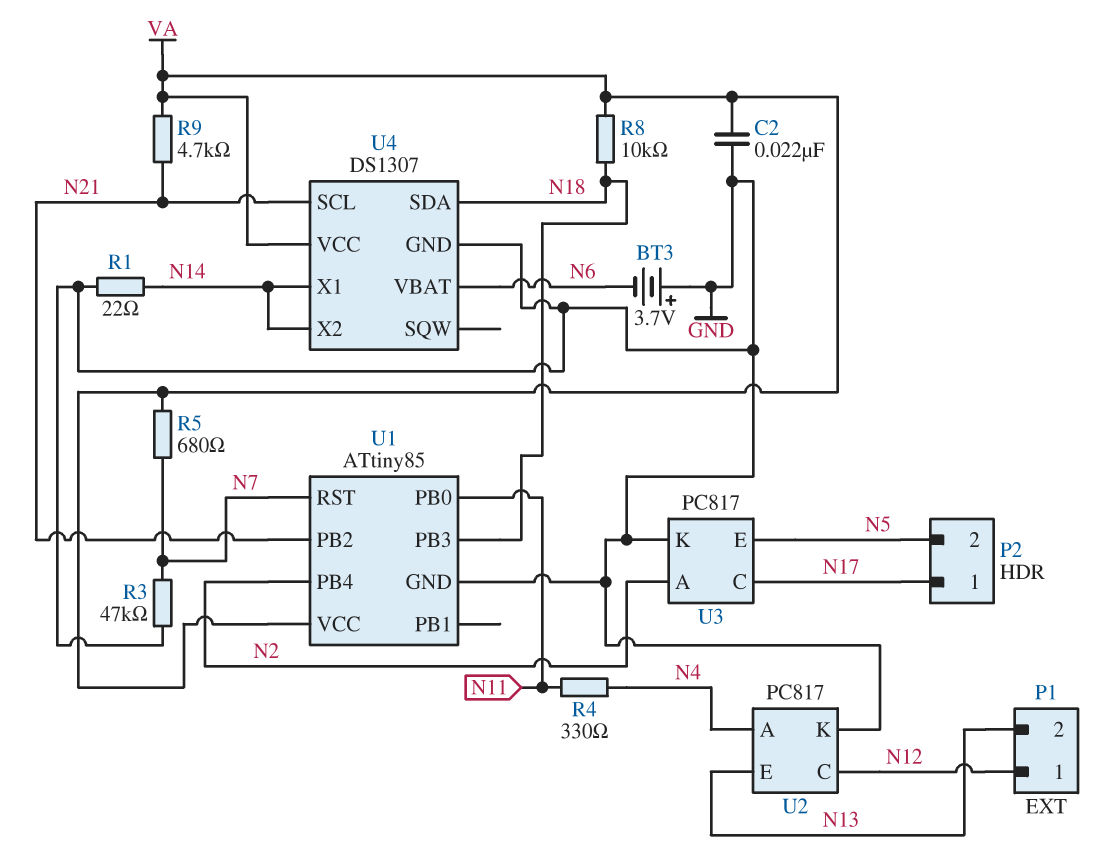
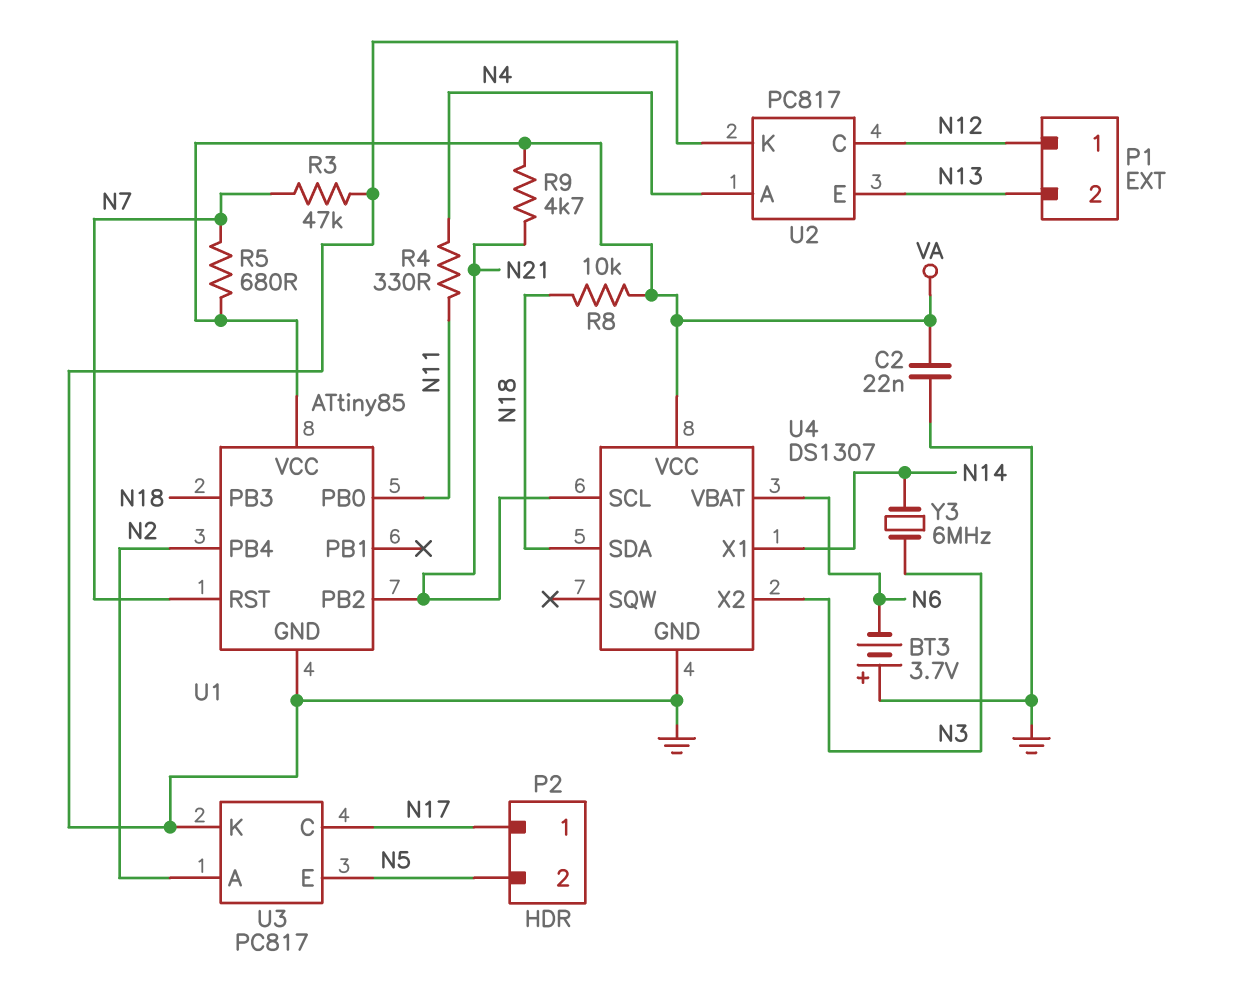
R1: 22 (GND, N14) -> none
U4 pin X2: N14 -> N3
Y3: none -> 6MHz (N3, N14)

